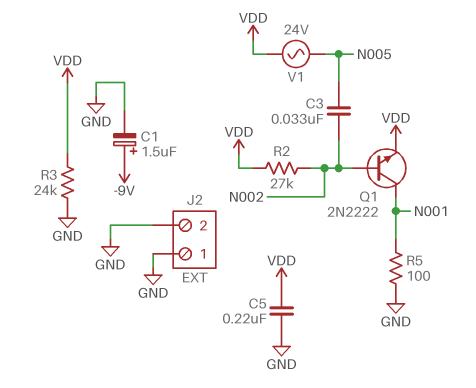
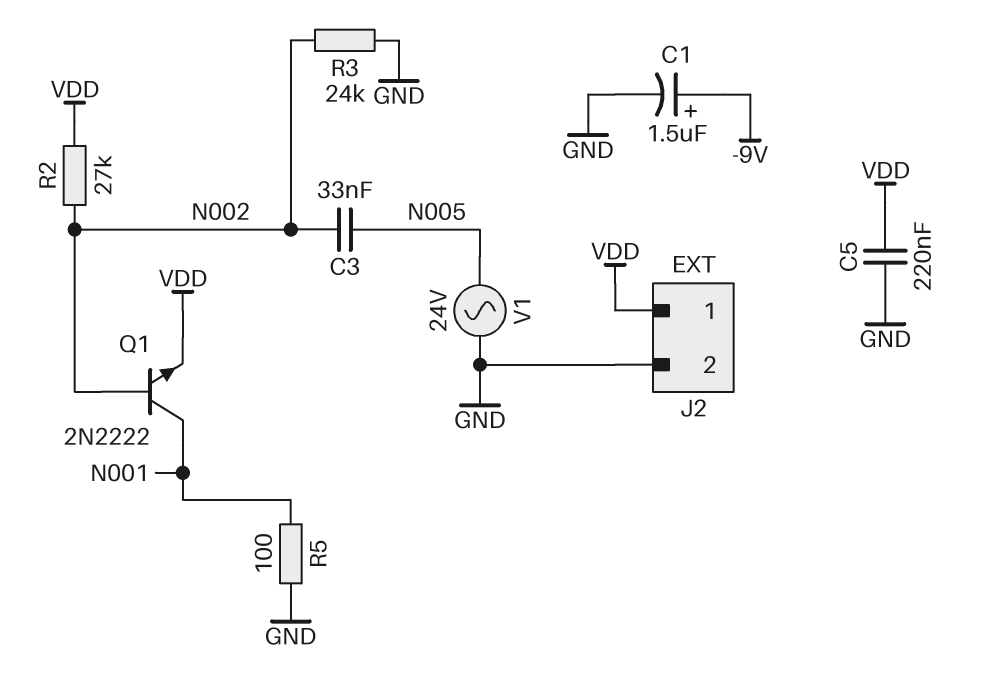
J2 pin 1: GND -> VDD
R3: 24k (GND, VDD) -> 24k (GND, N002)
V1: AC 24V (N005, VDD) -> AC 24V (GND, N005)

